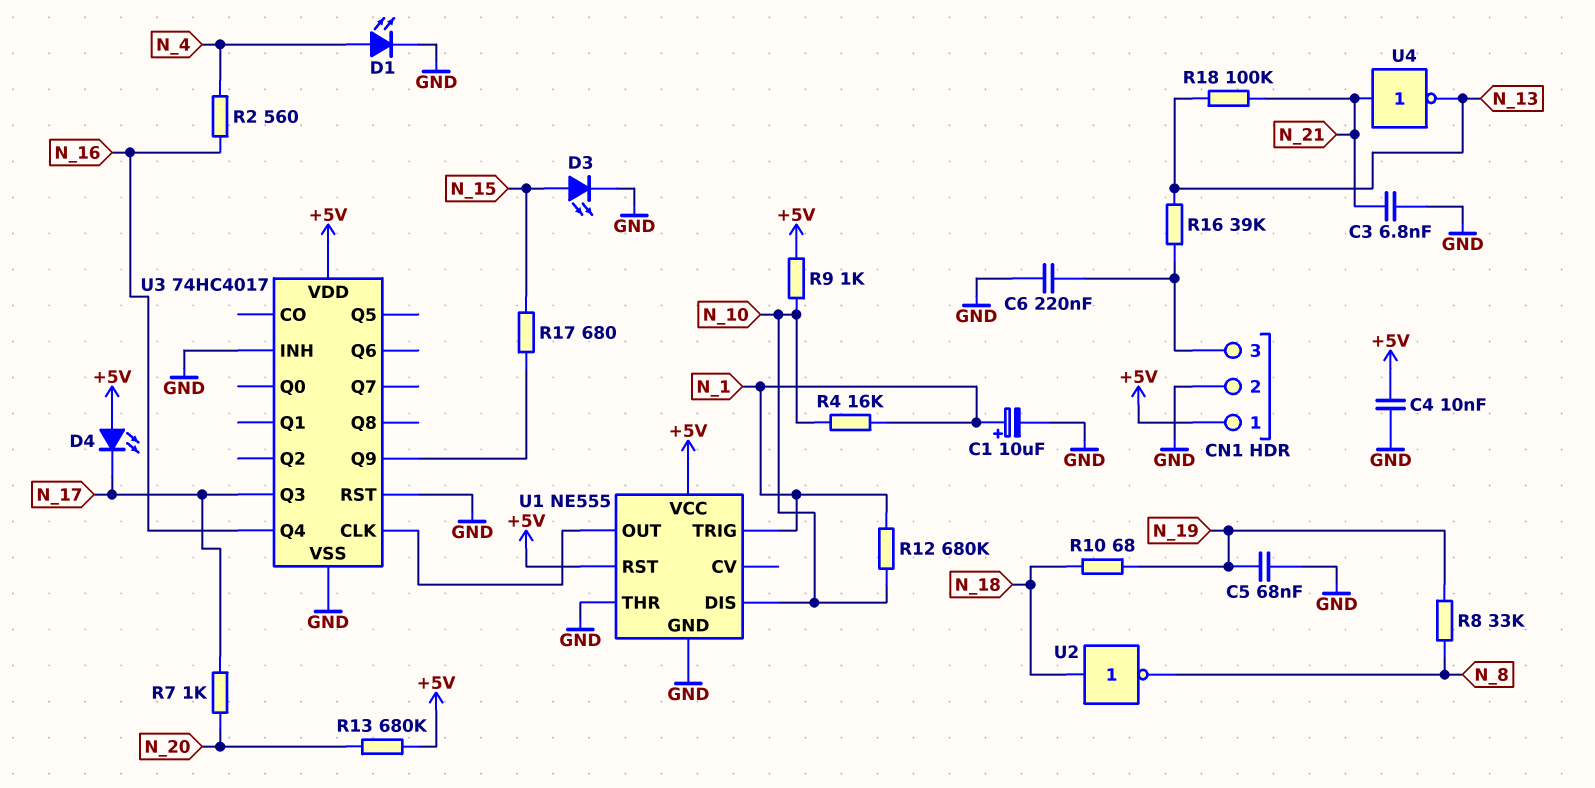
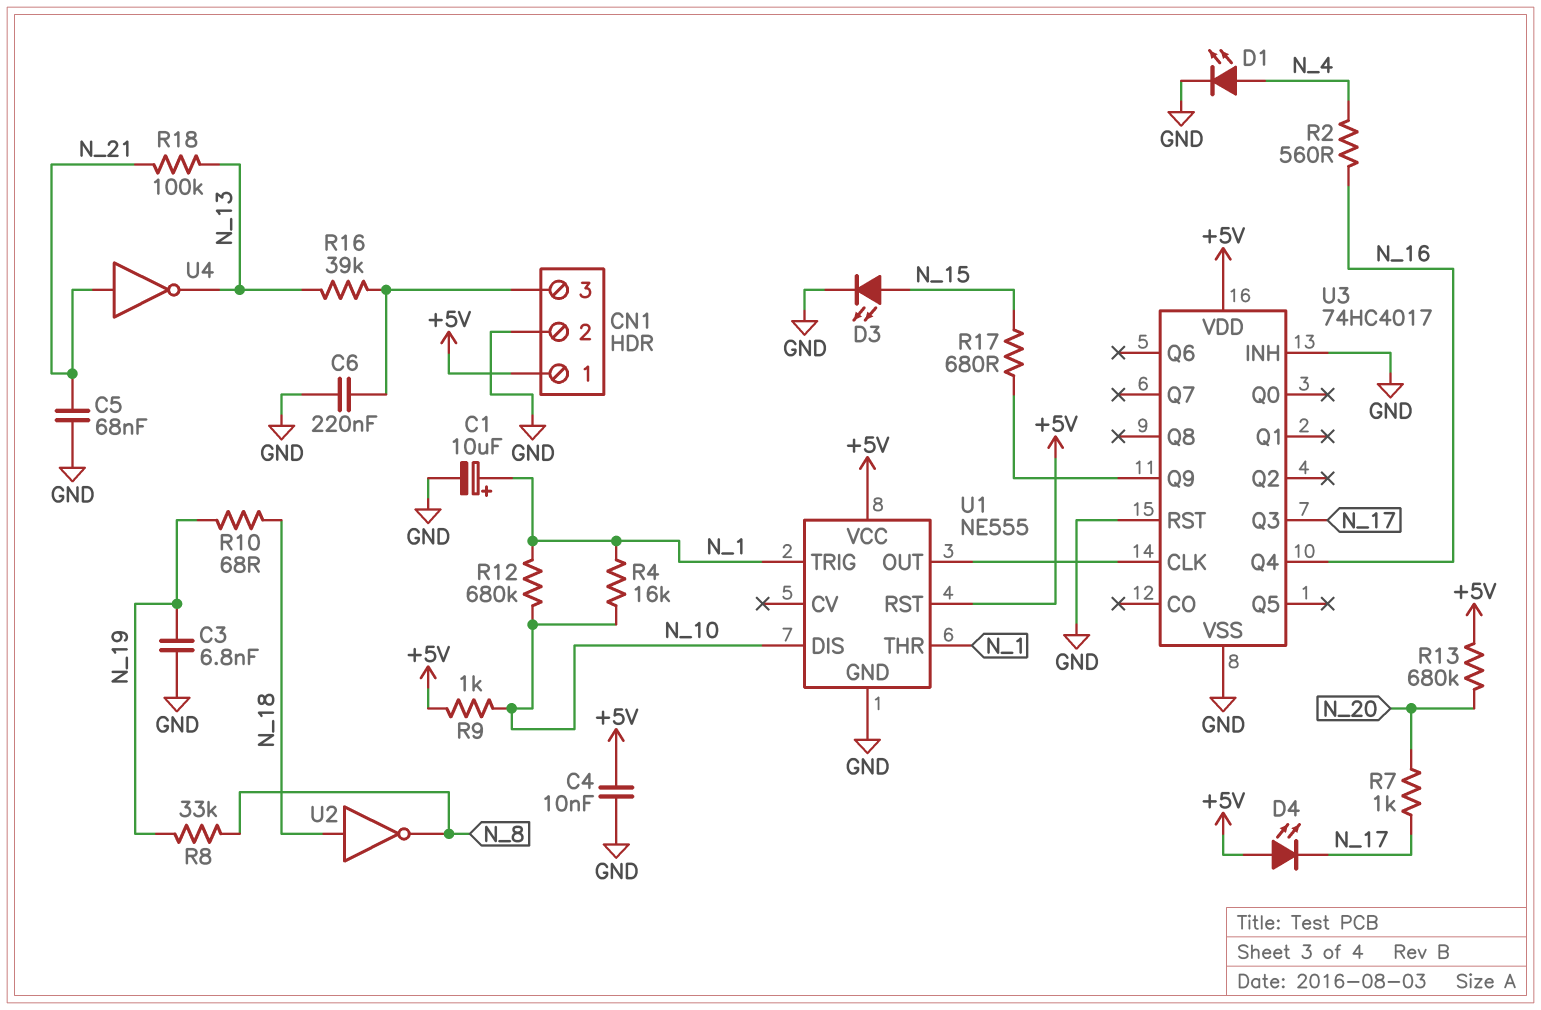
C3: 6.8nF (GND, N_21) -> 6.8nF (GND, N_19)
C5: 68nF (GND, N_19) -> 68nF (GND, N_21)
U1 pin THR: GND -> N_1

